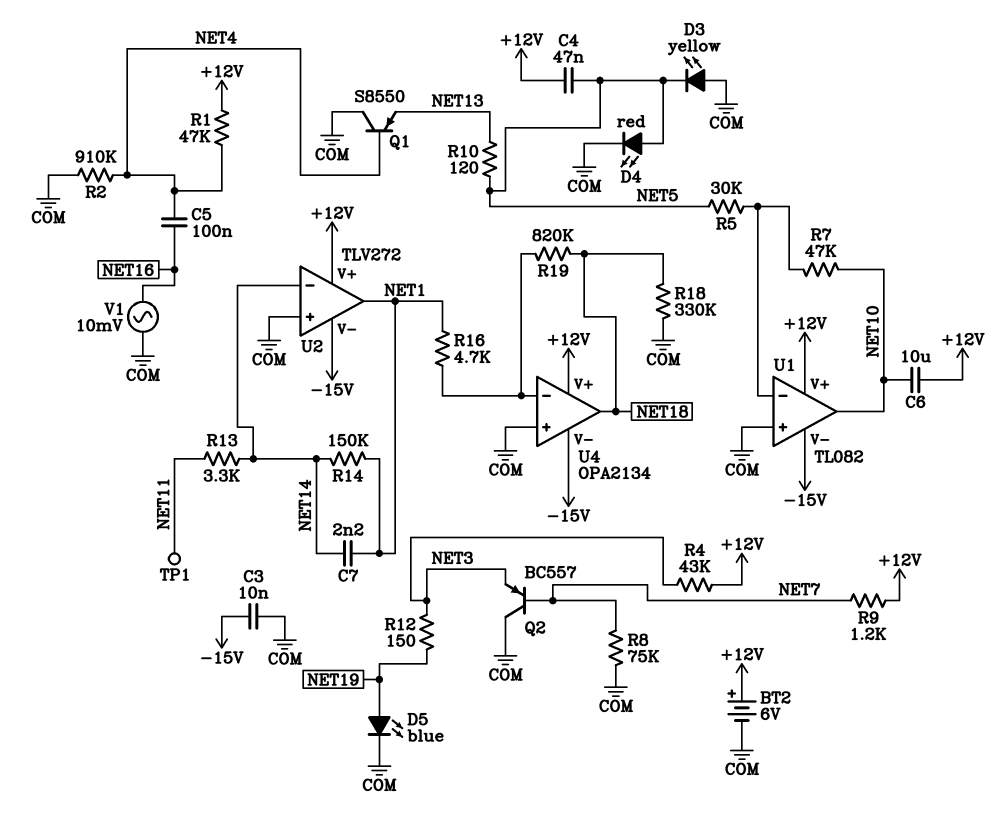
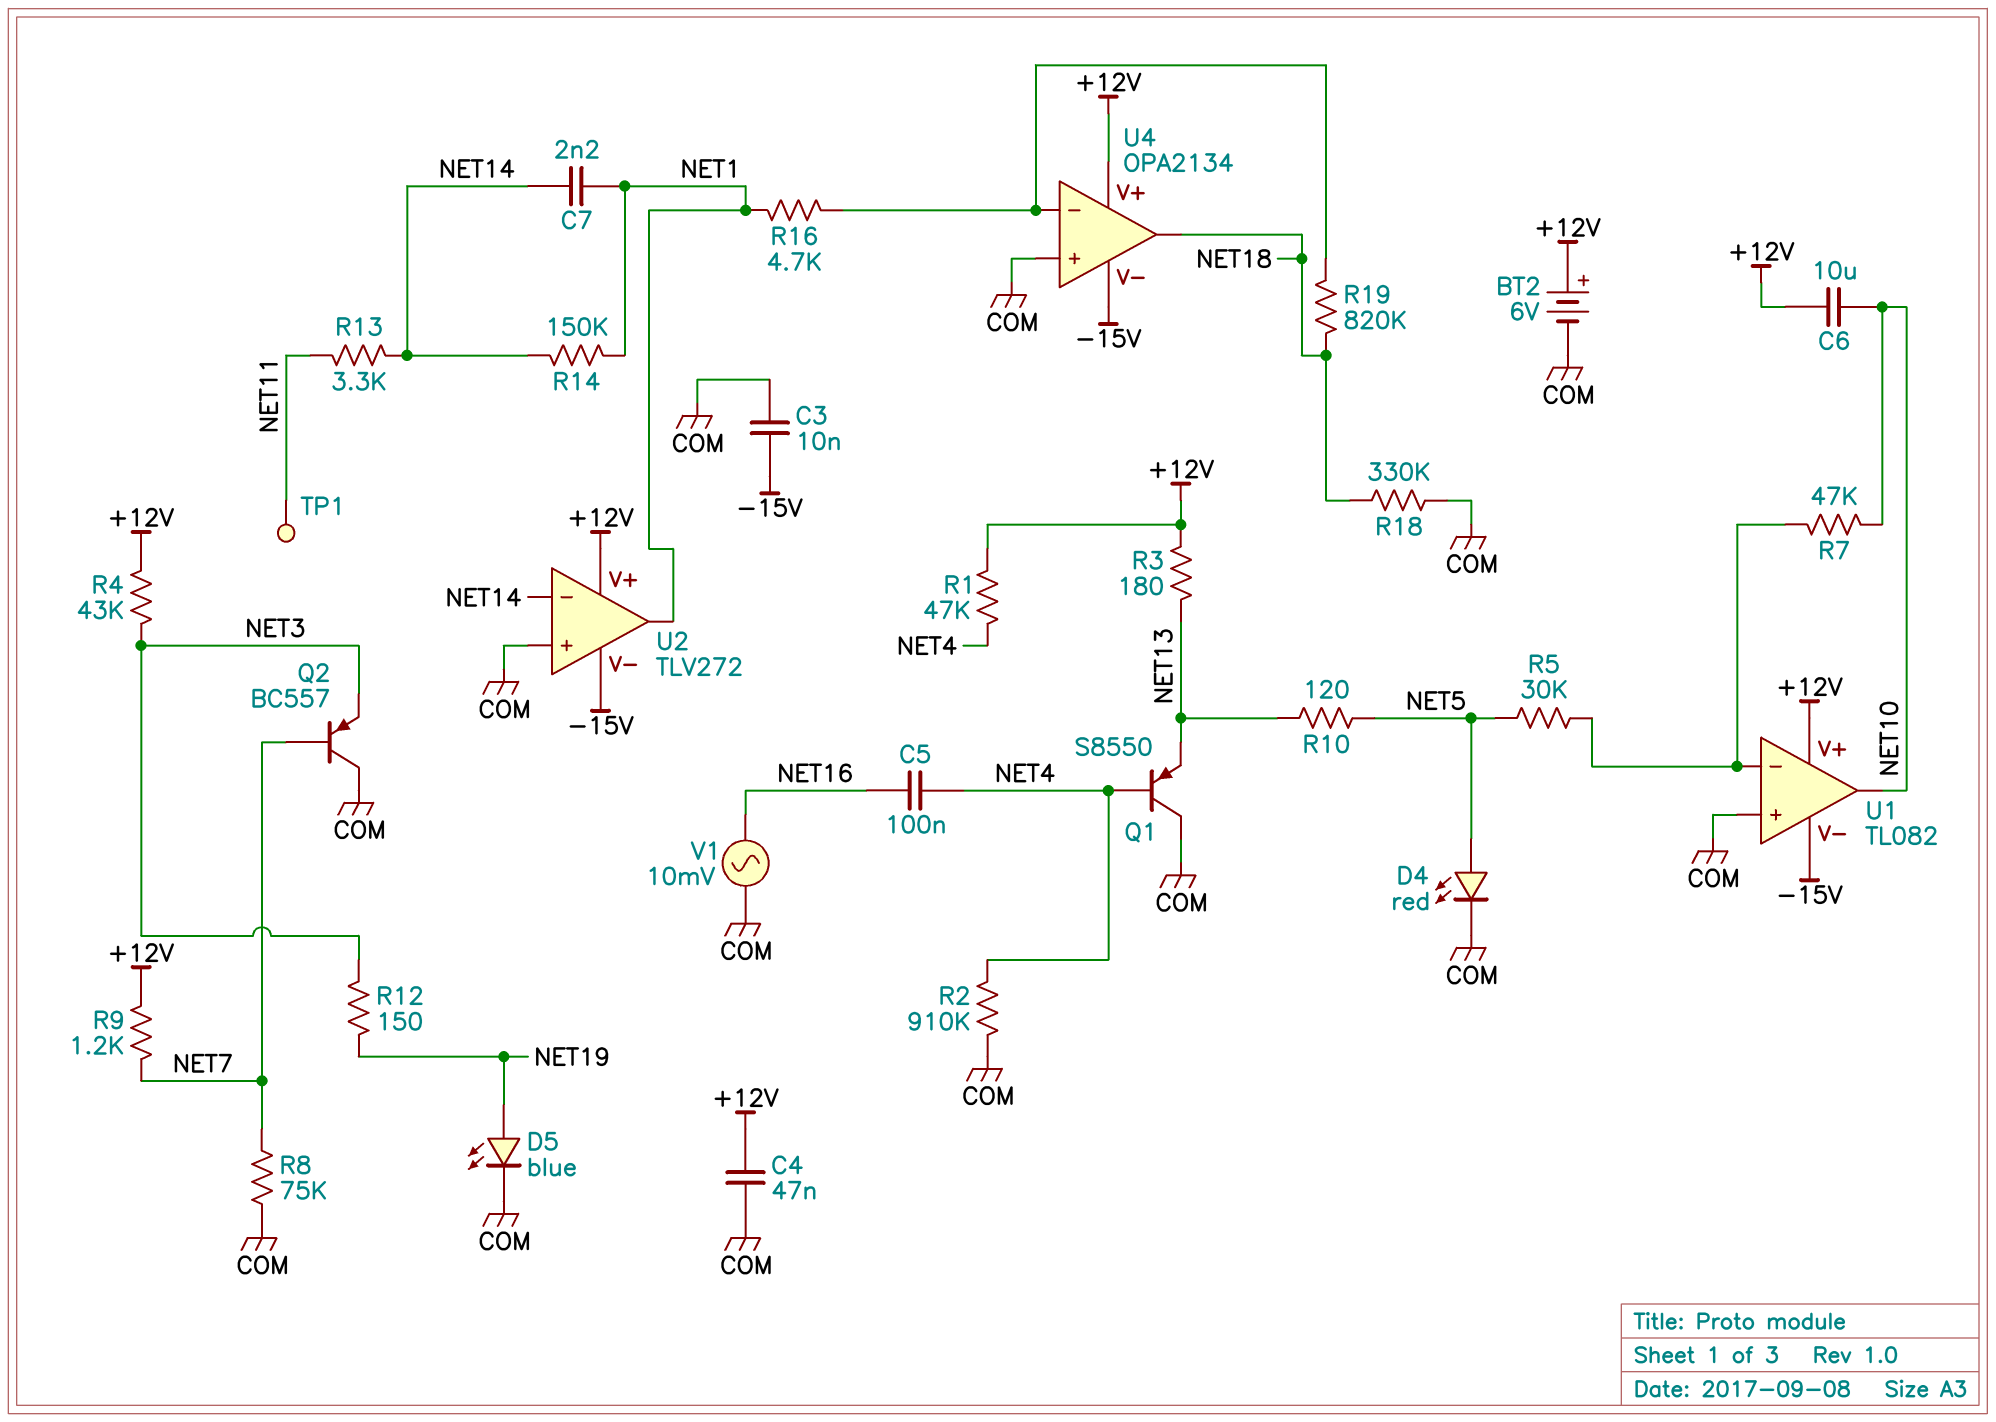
C4: 47nF (+12V, NET5) -> 47nF (+12V, COM)
D3: LED yellow (A COM, K NET5) -> none
R3: none -> 180 (+12V, NET13)

